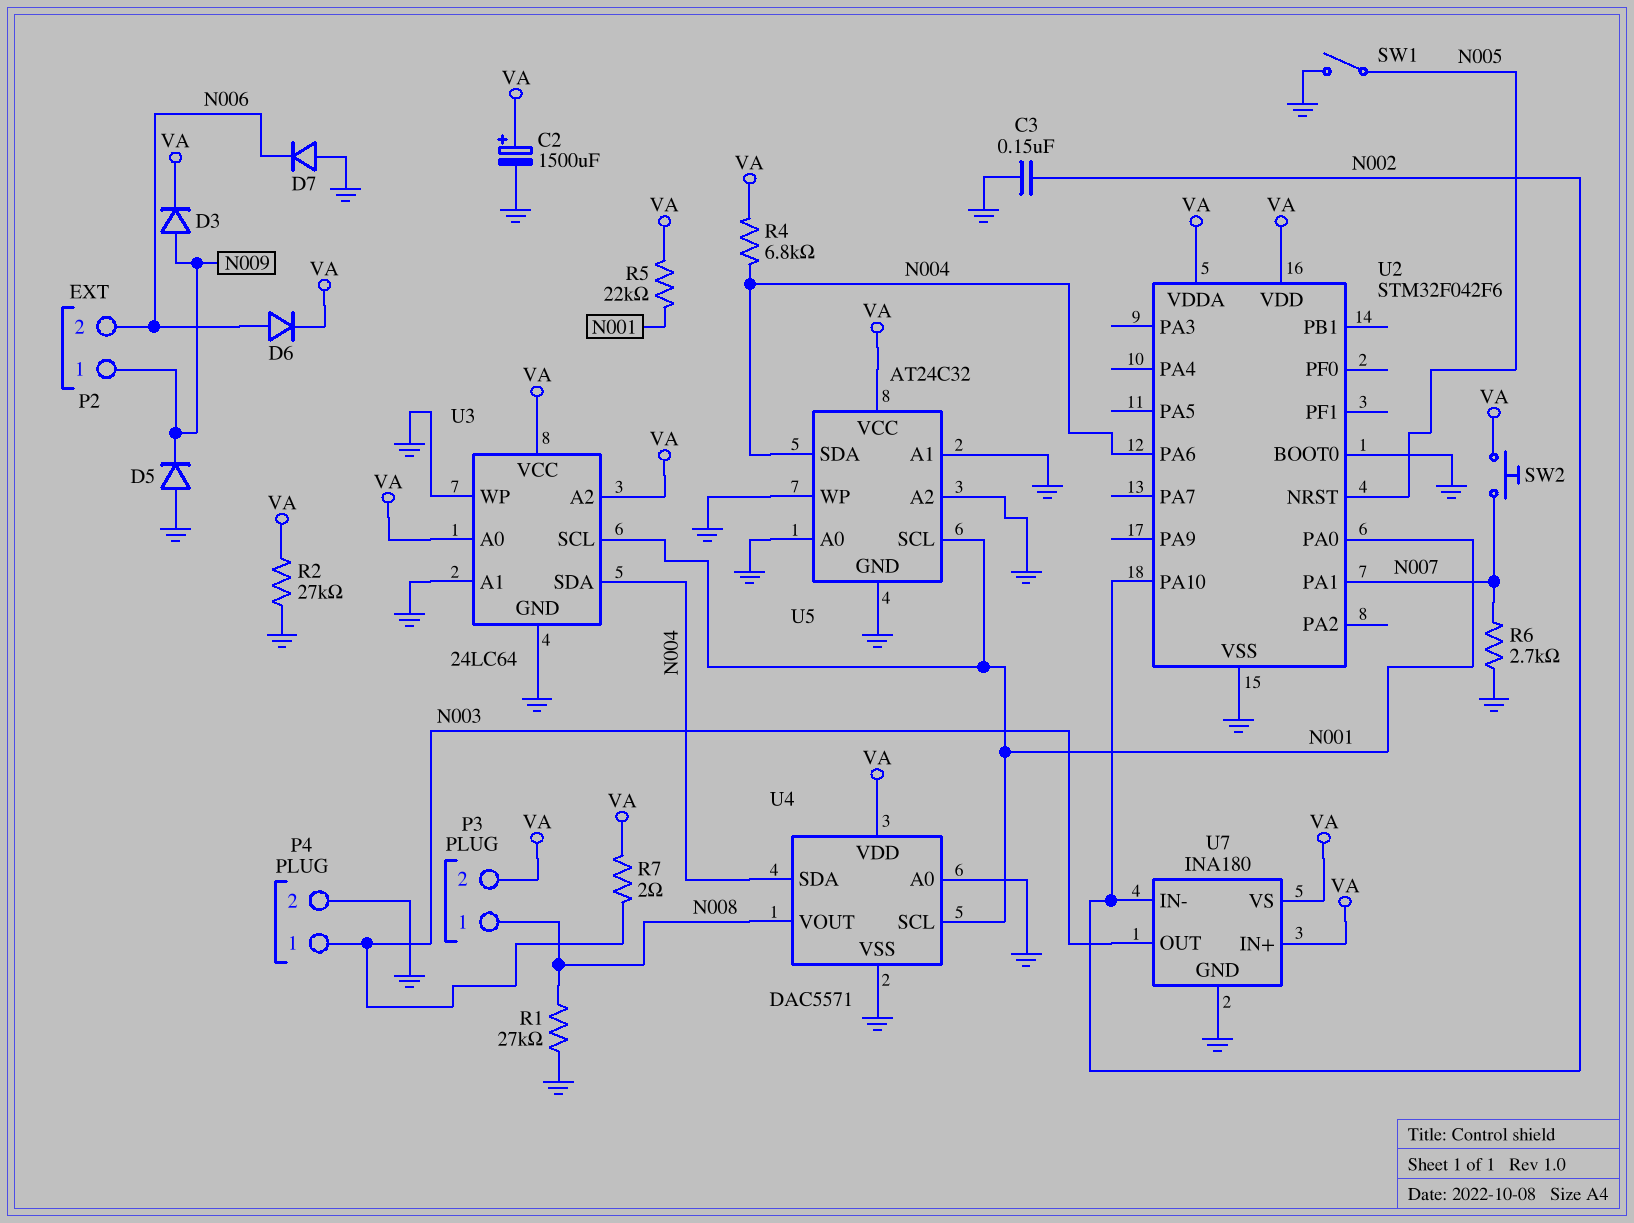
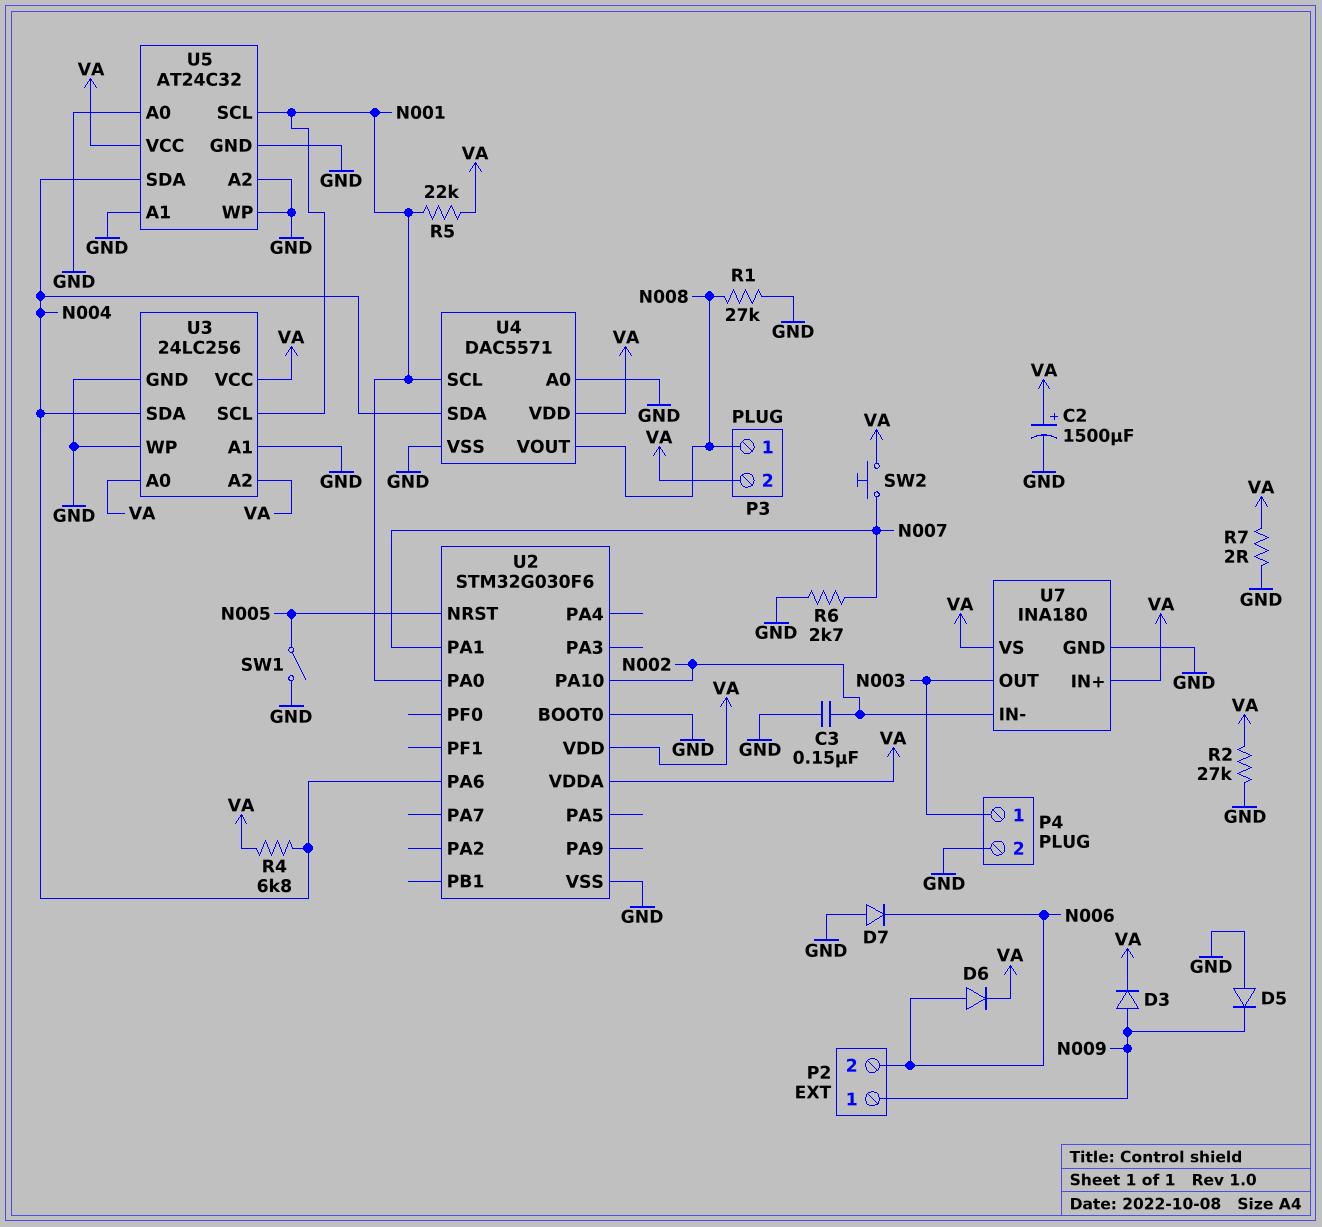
R7: 2 (N003, VA) -> 2 (GND, VA)
U2: STM32F042F6 -> STM32G030F6
U3: 24LC64 -> 24LC256

